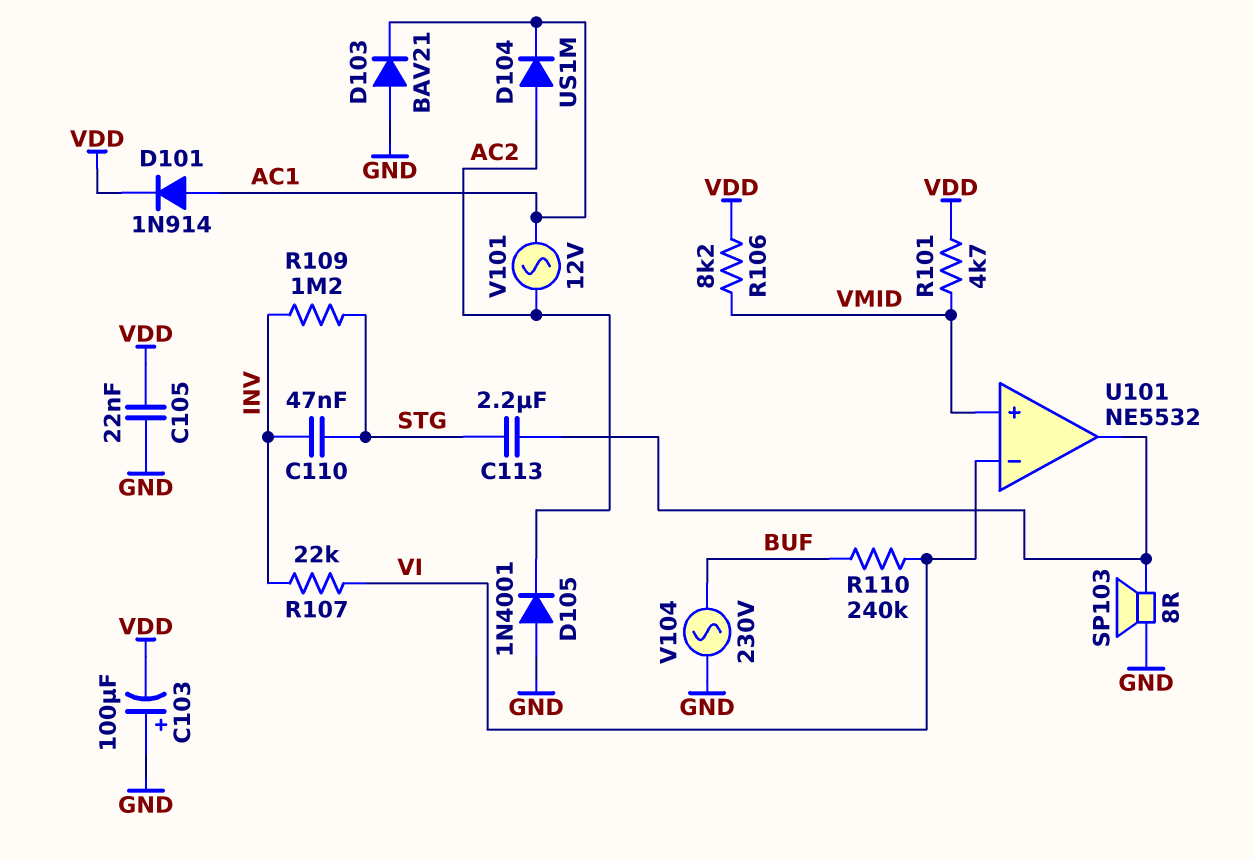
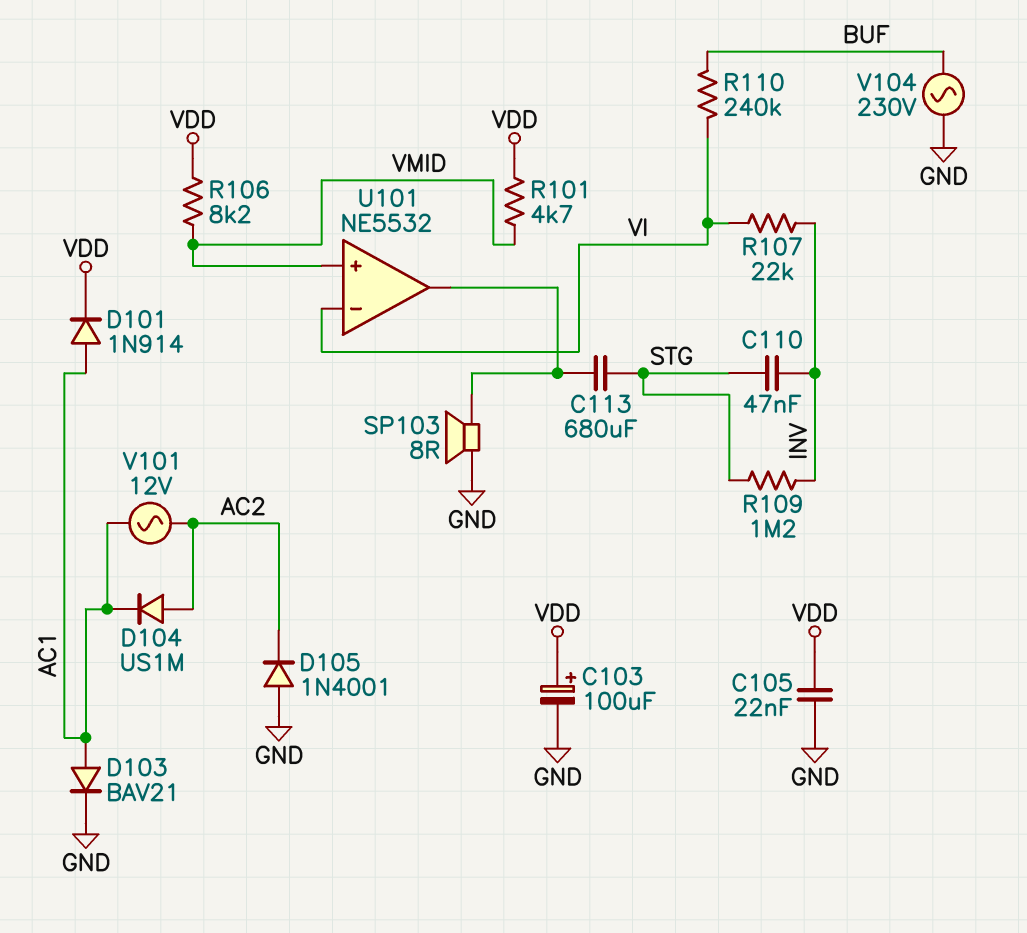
C103: 100uF (plus GND, minus VDD) -> 100uF (plus VDD, minus GND)
C113: 2.2uF (STG, U101/out) -> 680uF (STG, U101/out)
D103: diode BAV21 (A GND, K AC1) -> diode BAV21 (A AC1, K GND)

